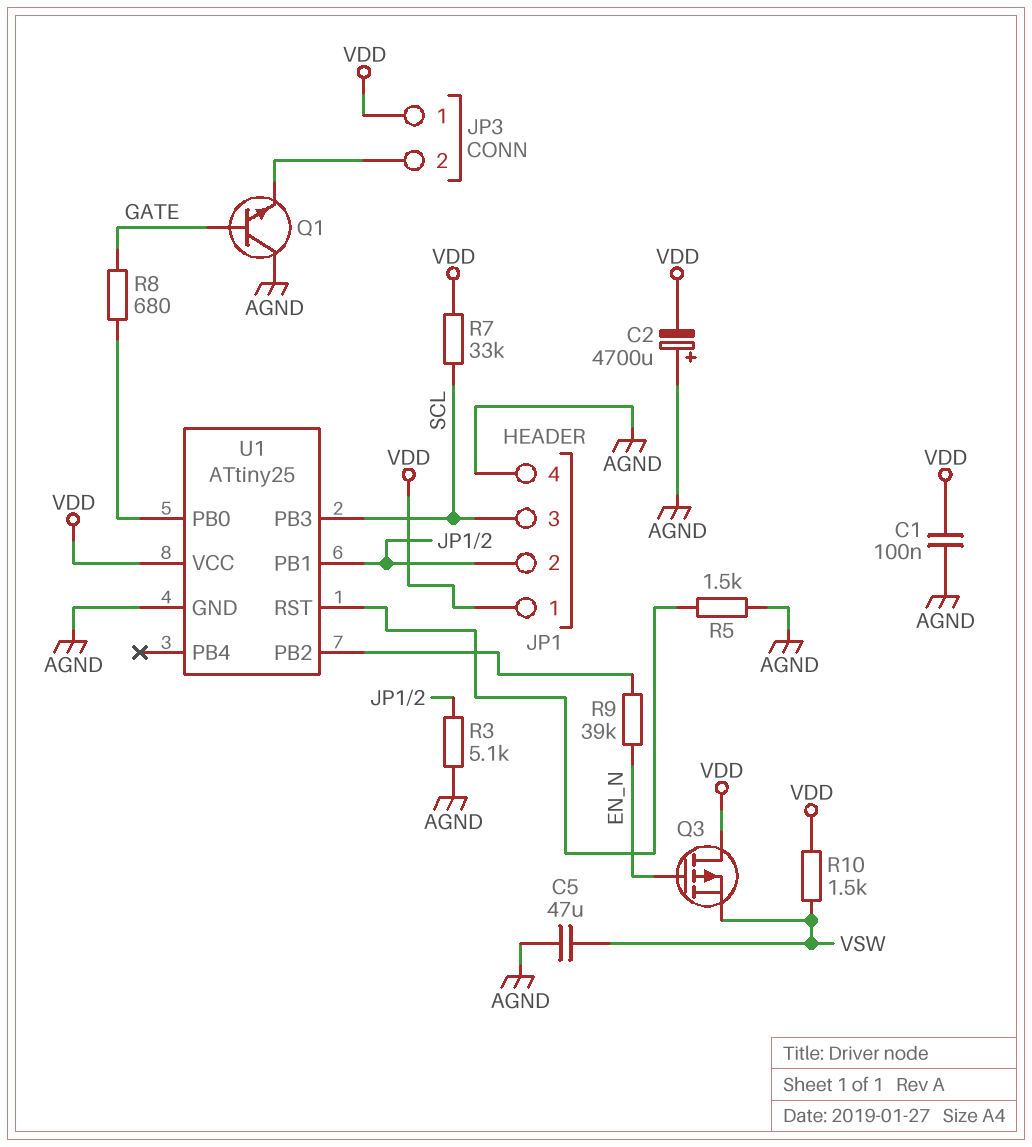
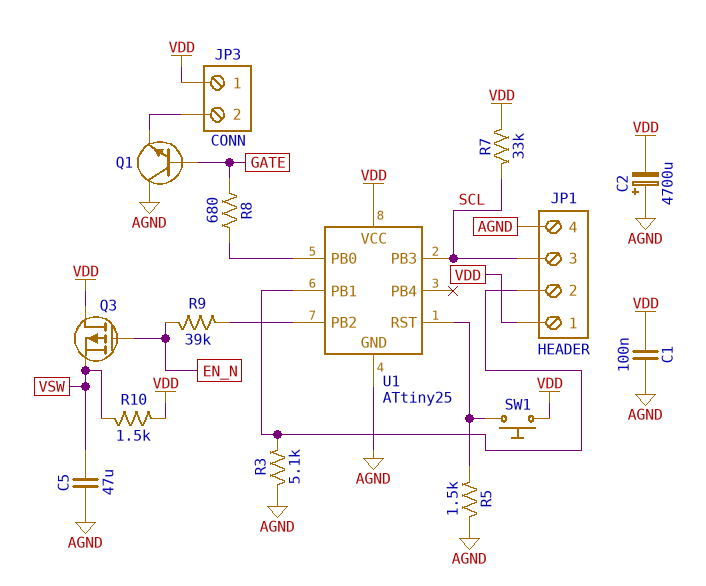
SW1: none -> button (U1/RST, VDD)

